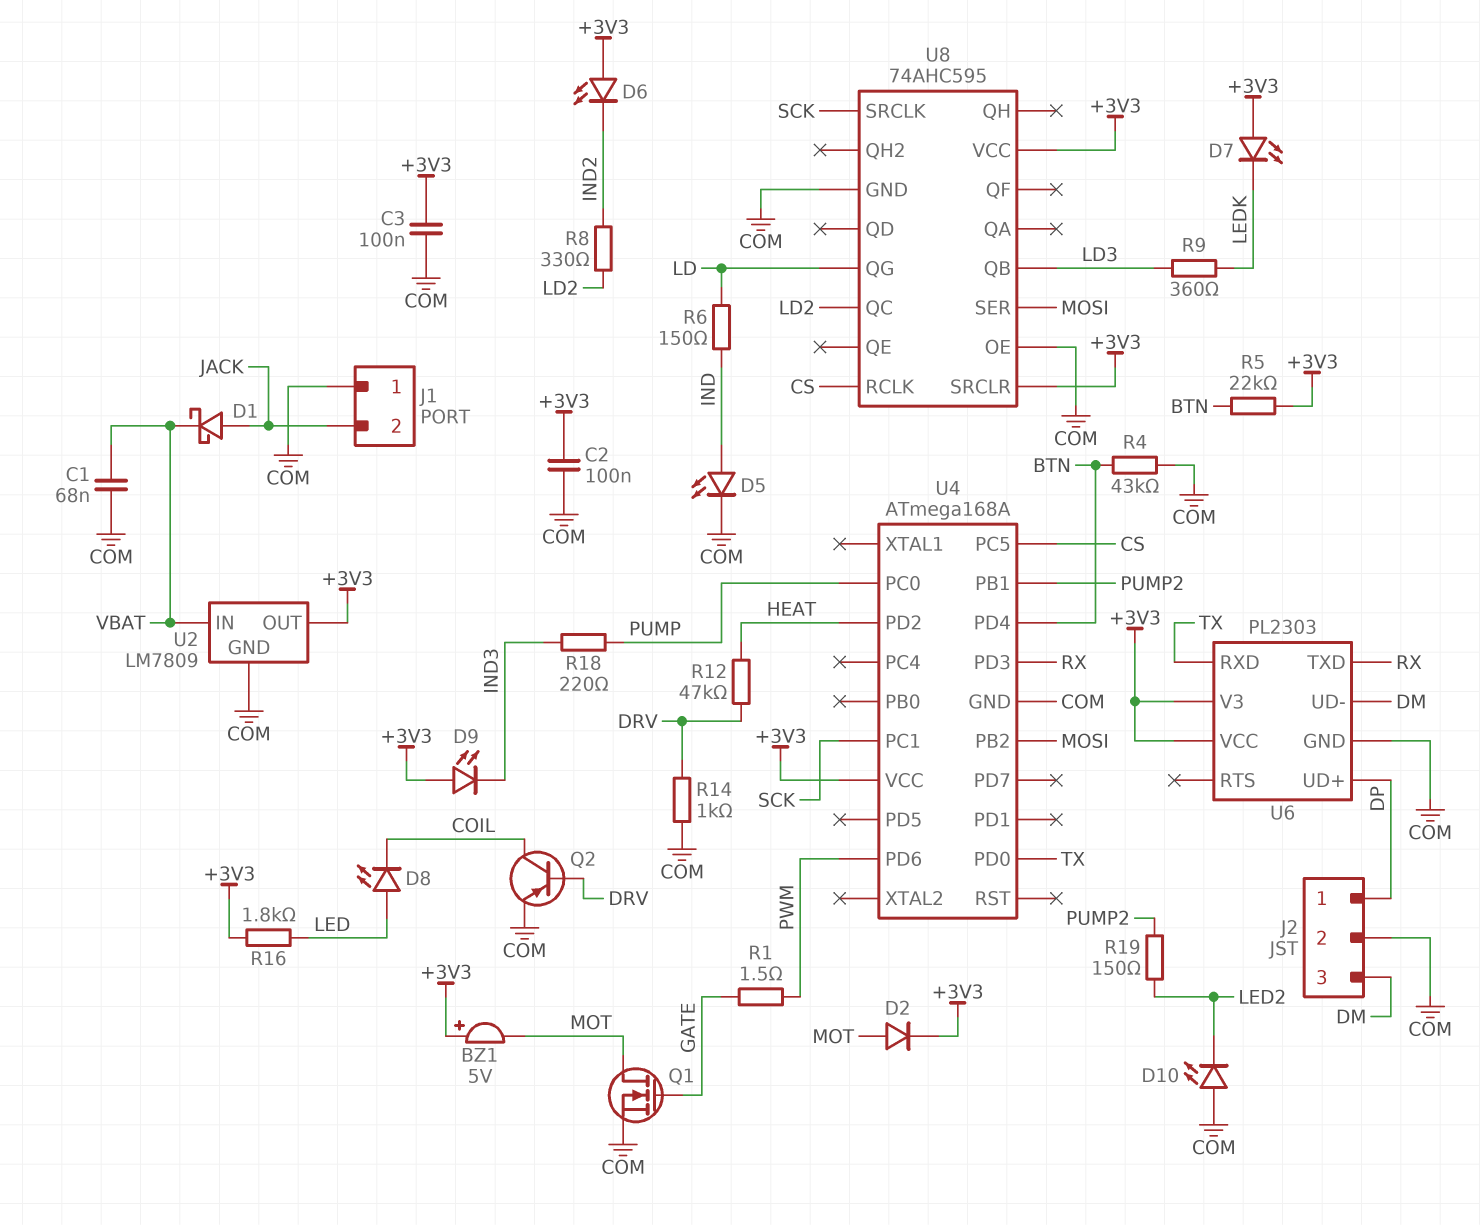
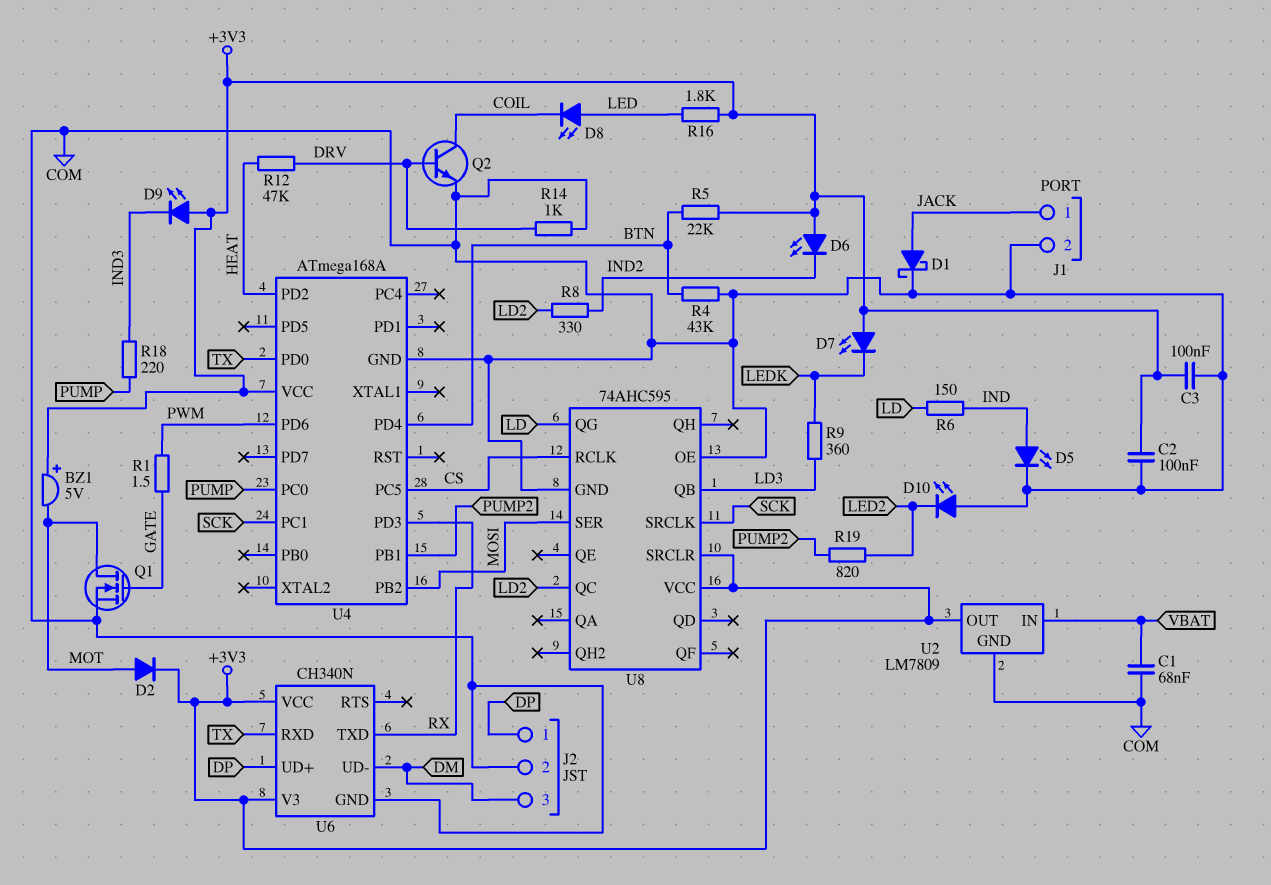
D1: schottky (A JACK, K VBAT) -> schottky (A JACK, K COM)
J1 pin 1: COM -> JACK
J1 pin 2: JACK -> COM
Q2: PNP (B DRV, C COIL, E COM) -> NPN (B DRV, C COIL, E COM)
R19: 150 (LED2, PUMP2) -> 820 (LED2, PUMP2)
U6: PL2303 -> CH340N

